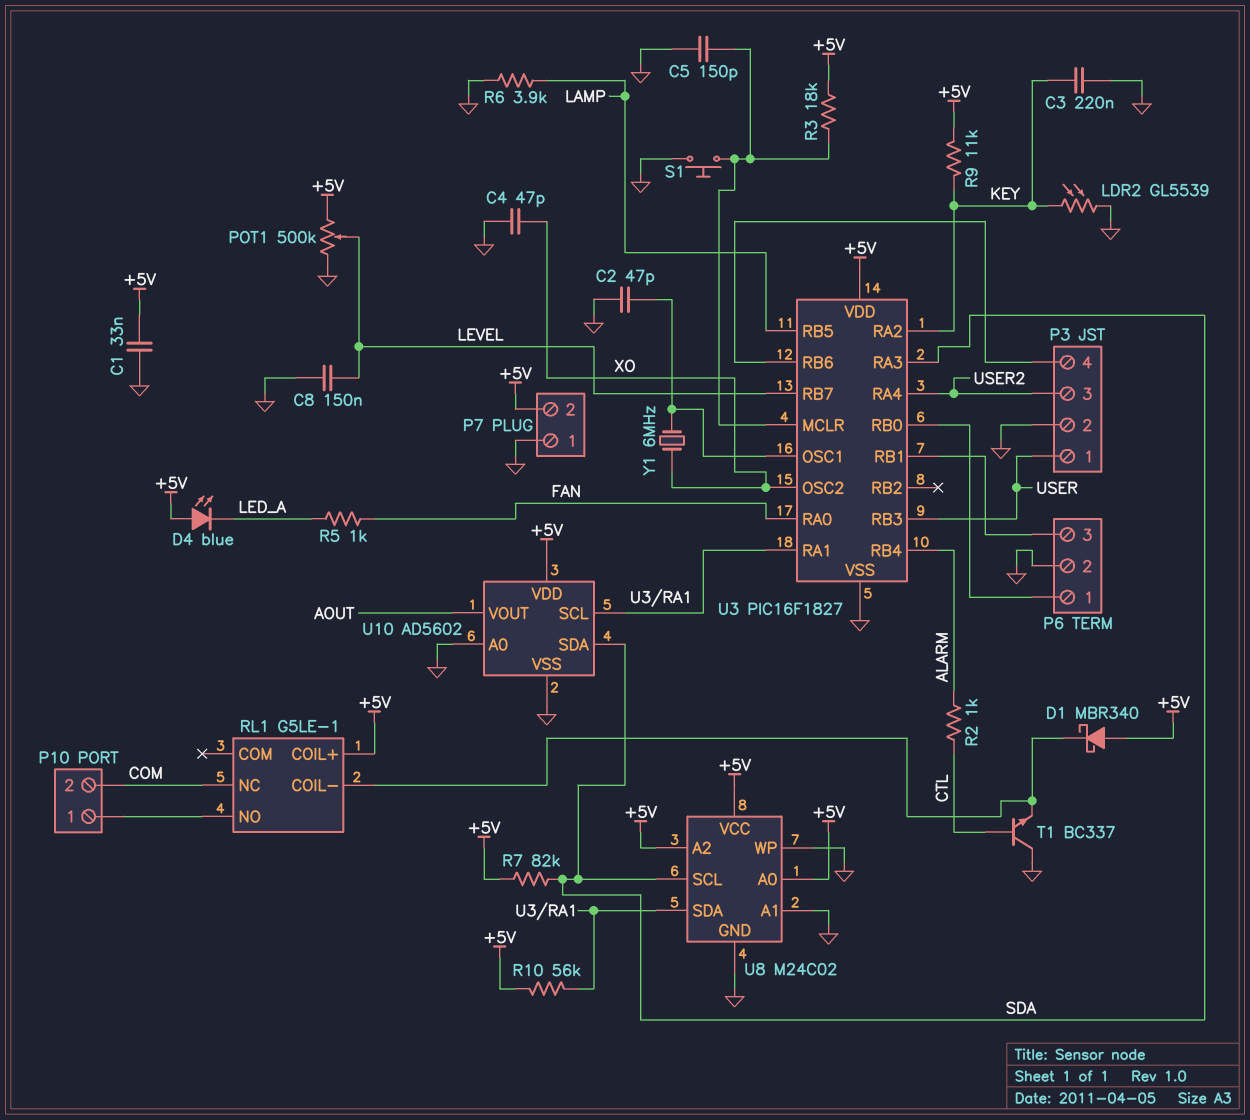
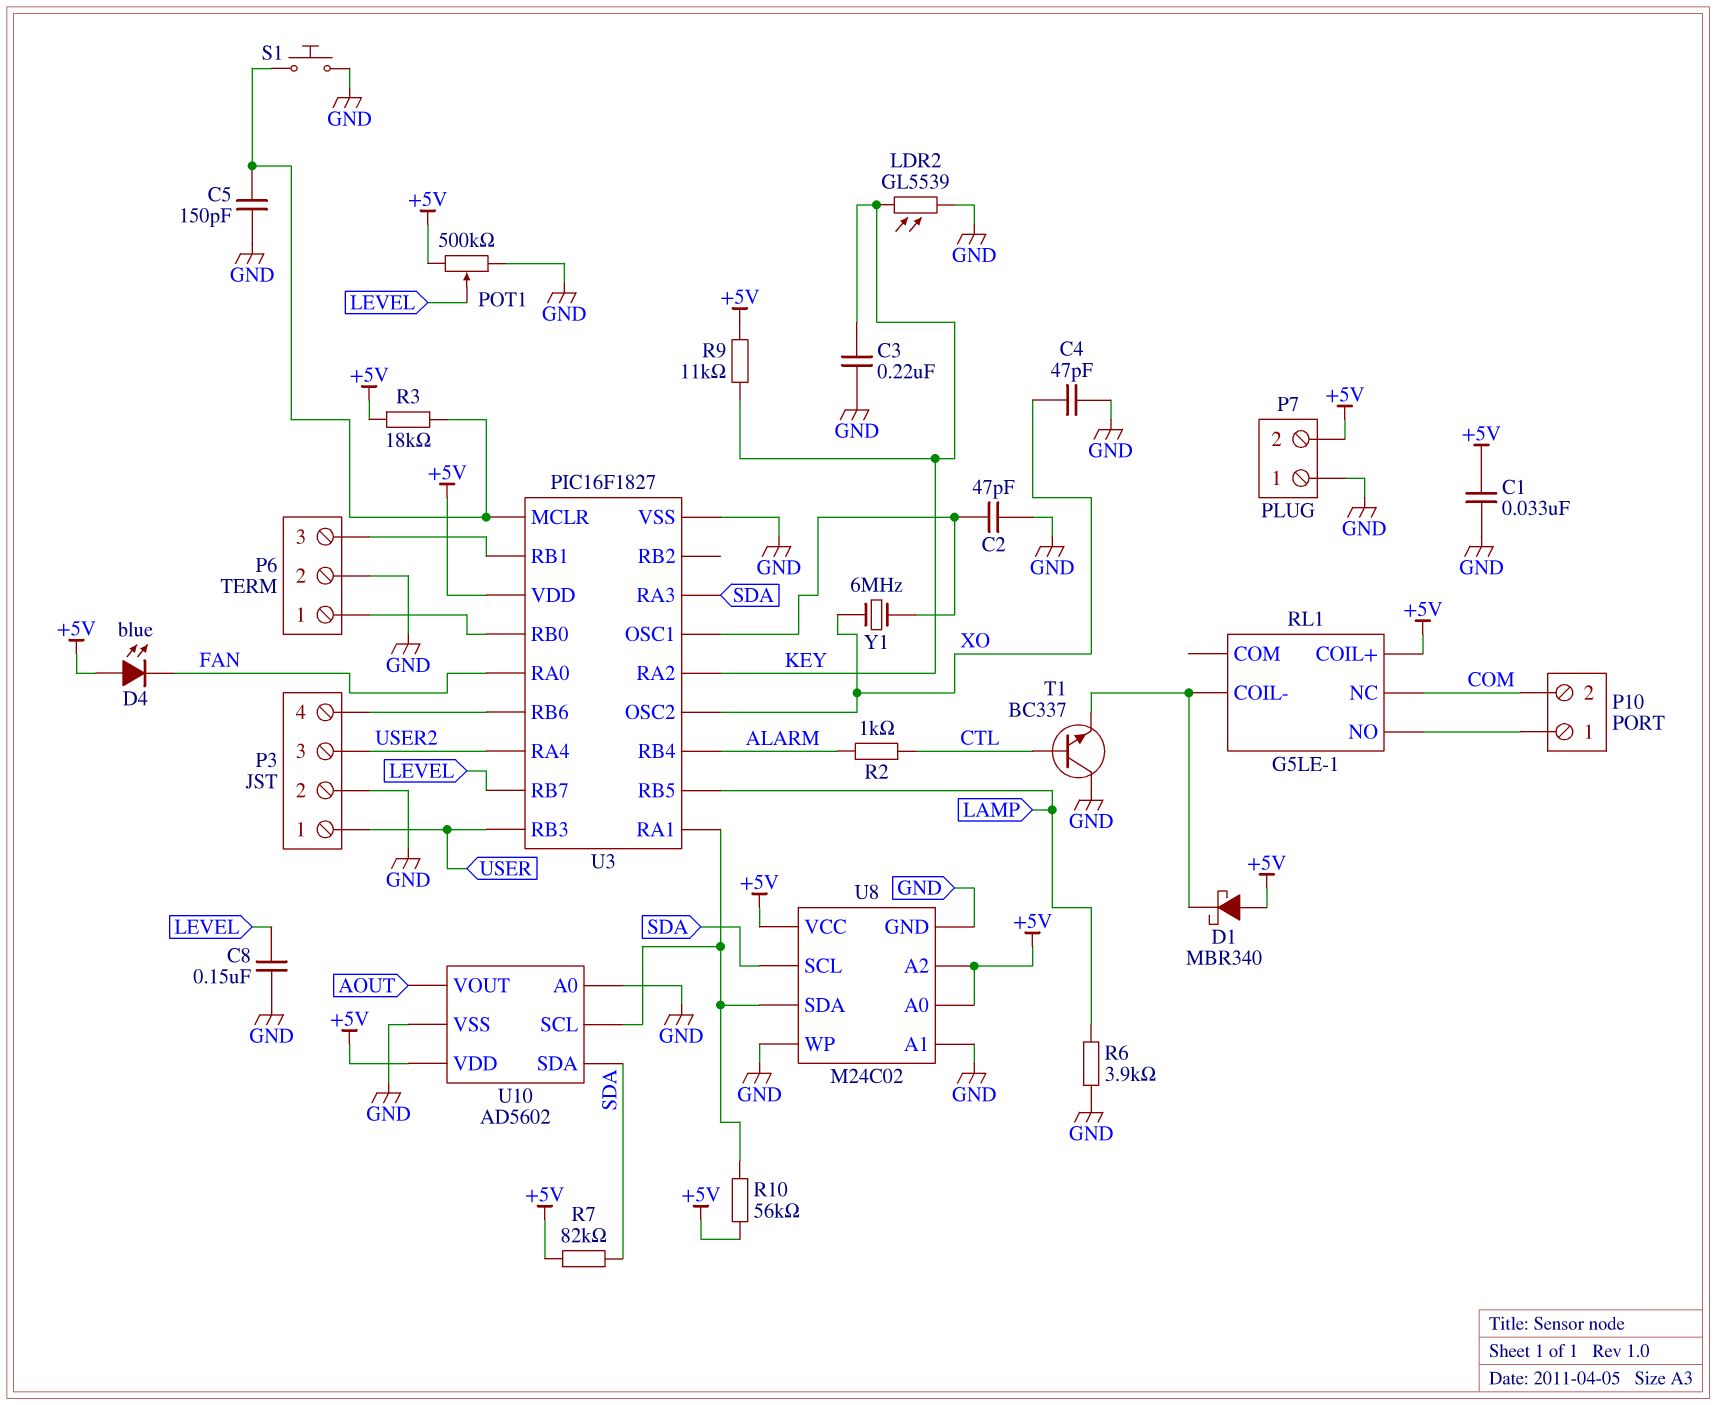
D4: LED blue (A +5V, K LED_A) -> LED blue (A +5V, K FAN)
R5: 1k (FAN, LED_A) -> none

